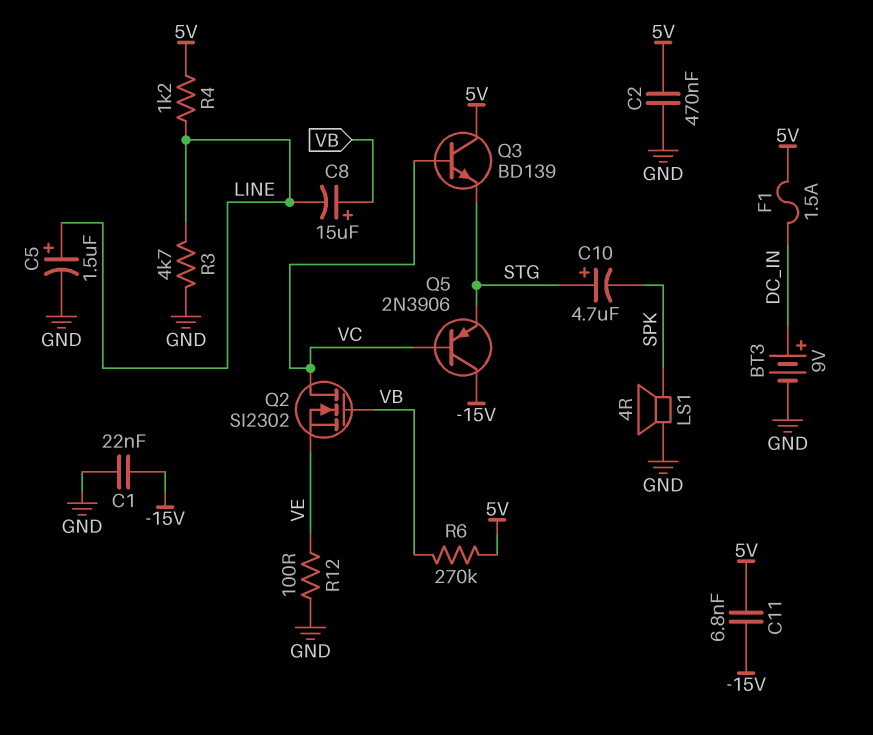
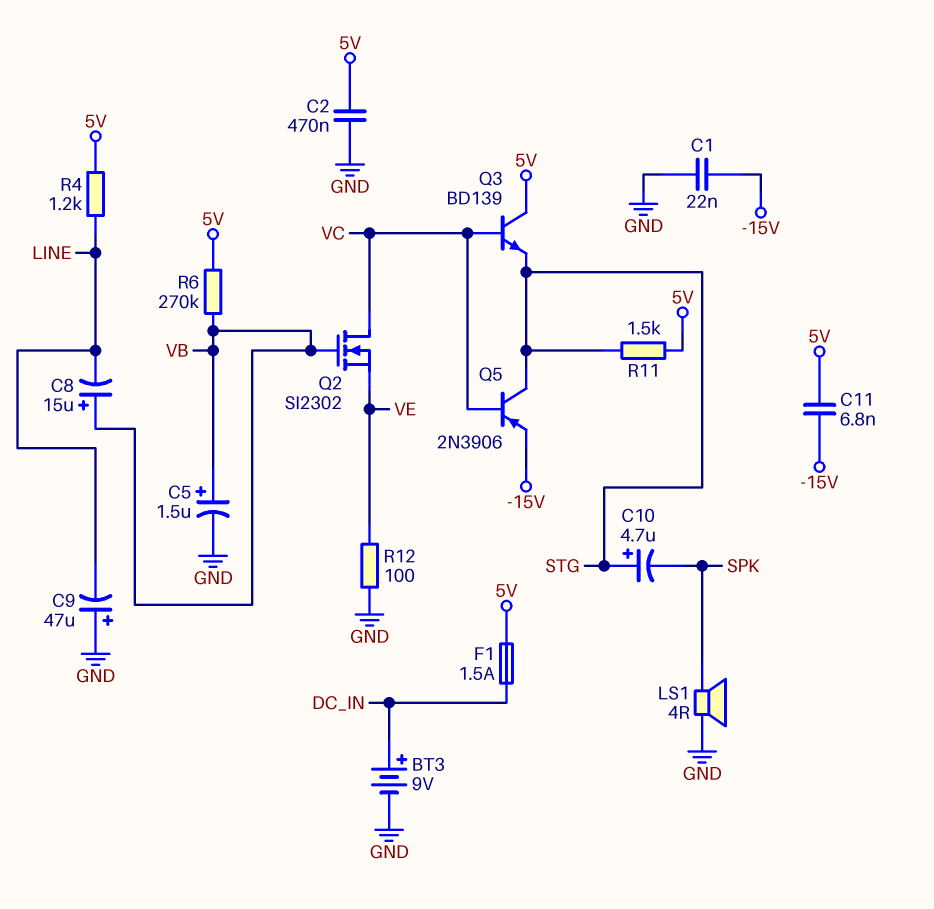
C5: 1.5uF (plus LINE, minus GND) -> 1.5uF (plus VB, minus GND)
C9: none -> 47uF (plus GND, minus LINE)
Q5: PNP 2N3906 (B VC, C -15V, E STG) -> PNP 2N3906 (B VC, C STG, E -15V)
R3: 4.7k (GND, LINE) -> none
R11: none -> 1.5k (5V, STG)

